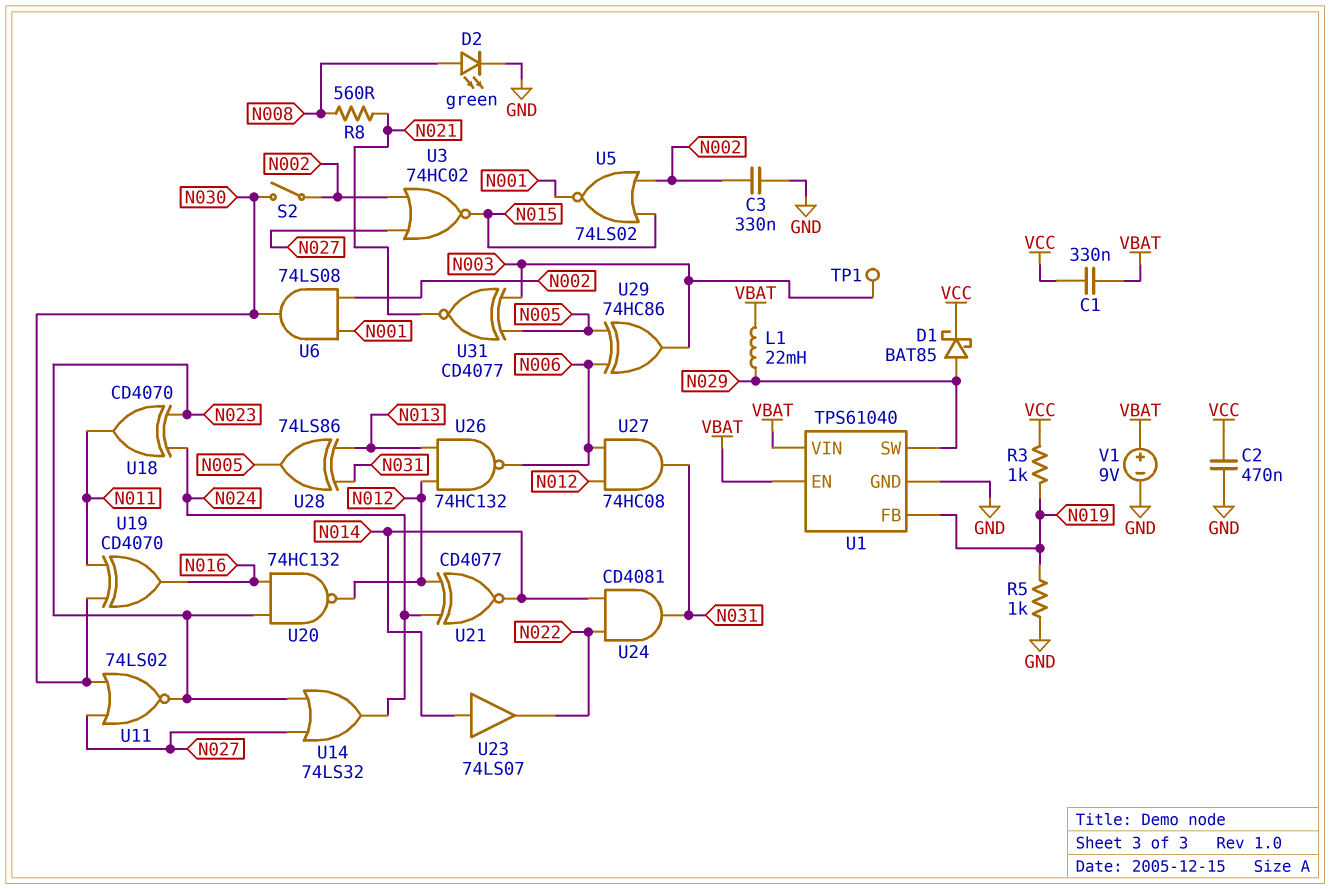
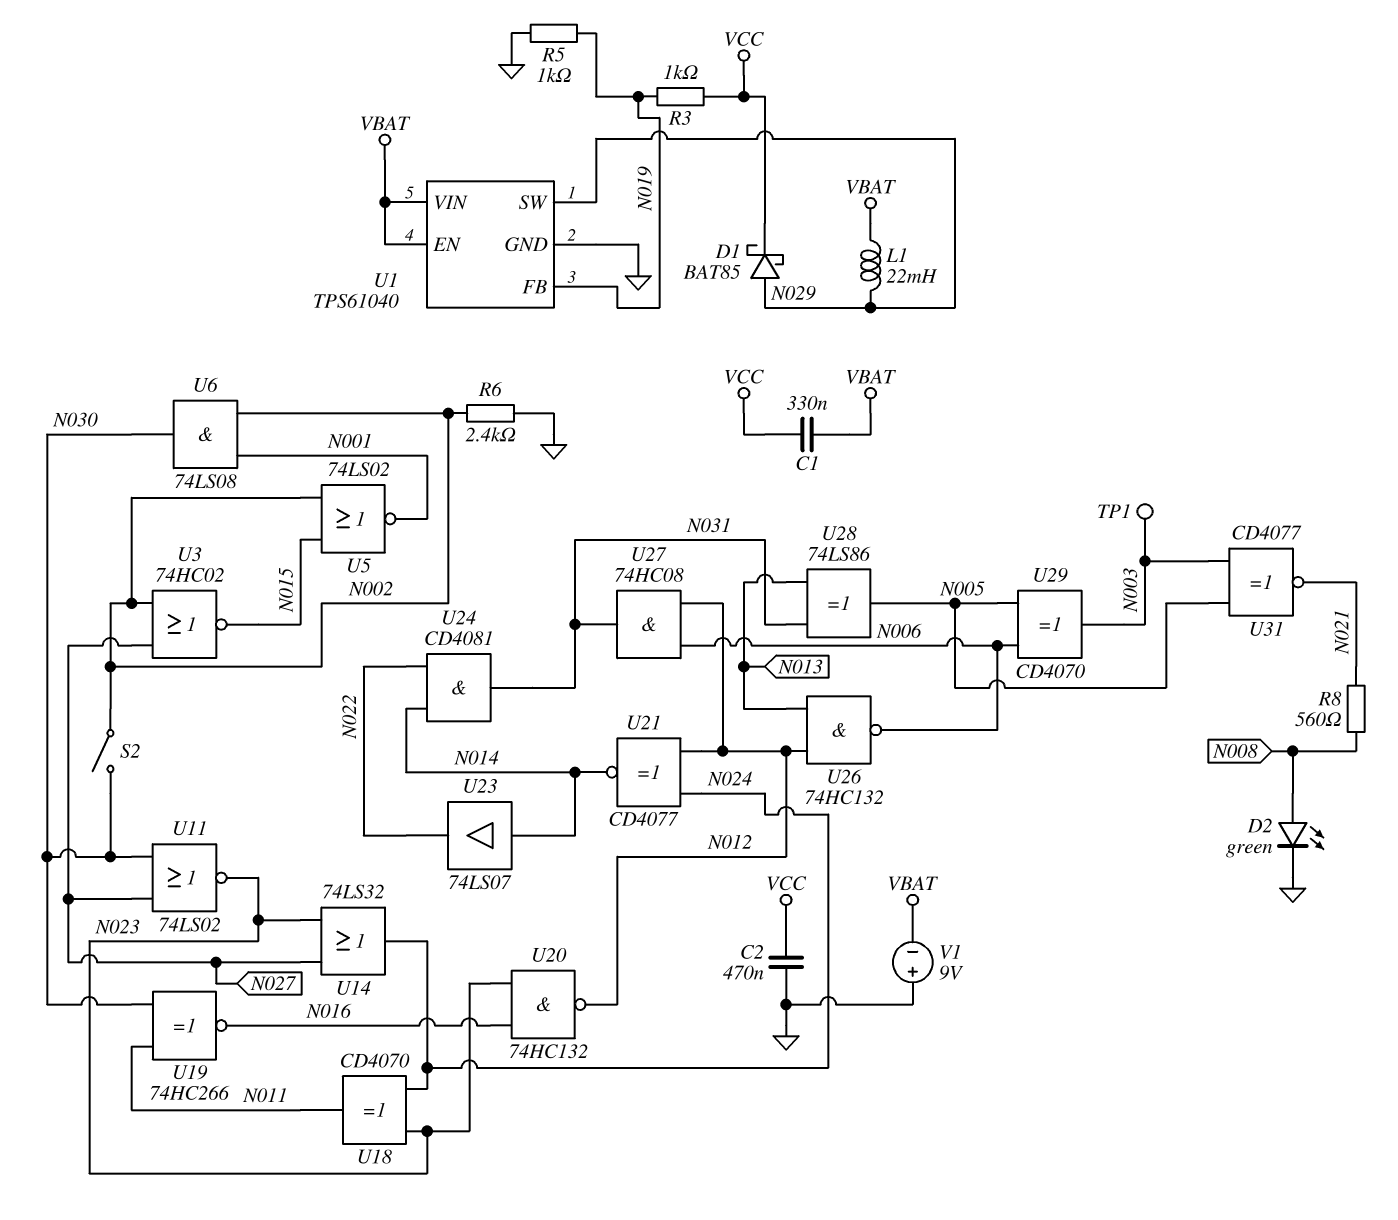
C3: 330nF (GND, N002) -> none
R6: none -> 2.4k (GND, N002)
U19: XOR CD4070 (in N011, in N030, out N016) -> XNOR 74HC266 (in N011, in N030, out N016)
U29: XOR 74HC86 (in N005, in N006, out N003) -> XOR CD4070 (in N005, in N006, out N003)
V1: 9V (plus VBAT, minus GND) -> 9V (plus GND, minus VBAT)

